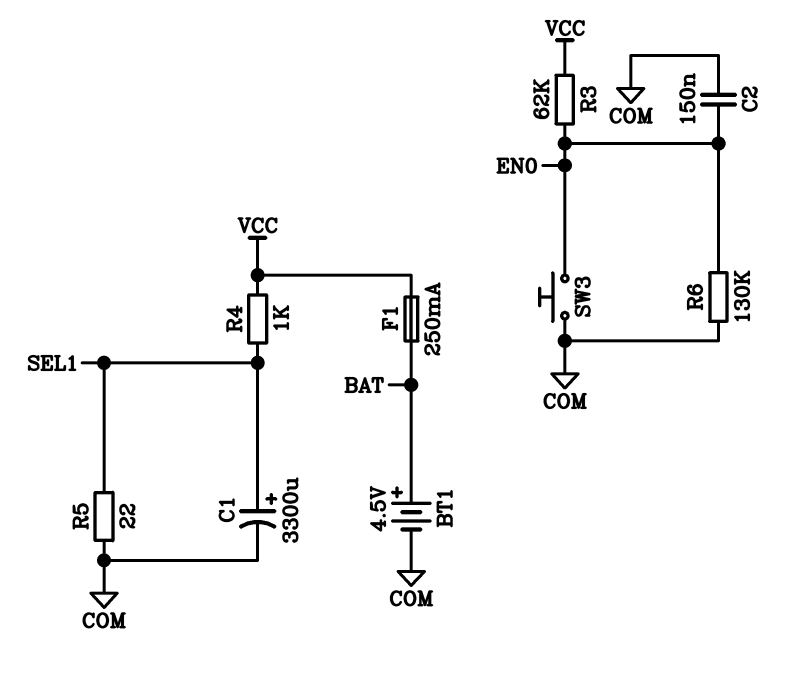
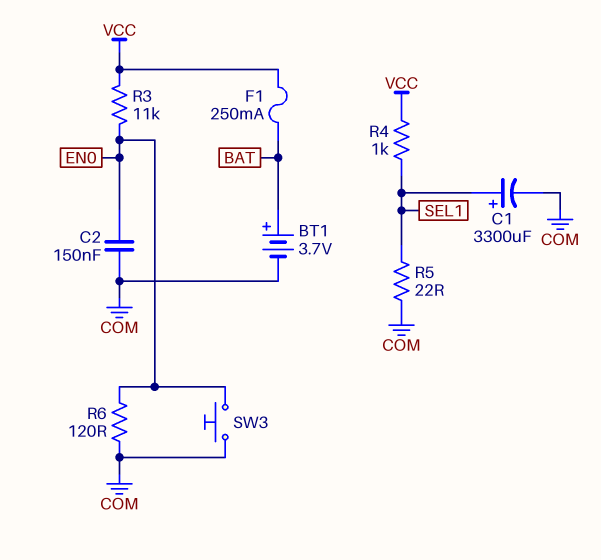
BT1: 4.5V (plus BAT, minus COM) -> 3.7V (plus BAT, minus COM)
R3: 62k (EN0, VCC) -> 11k (EN0, VCC)
R6: 130k (COM, EN0) -> 120 (COM, EN0)

